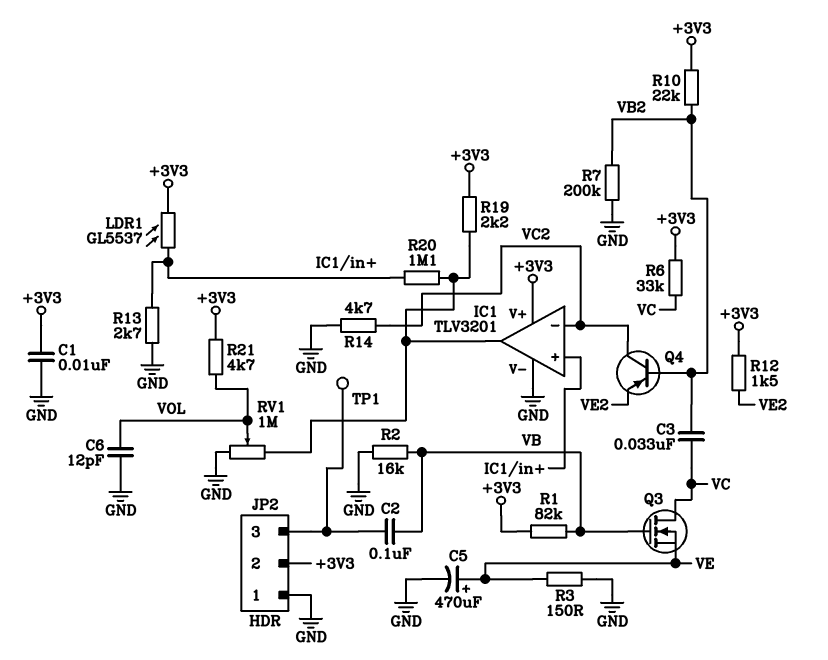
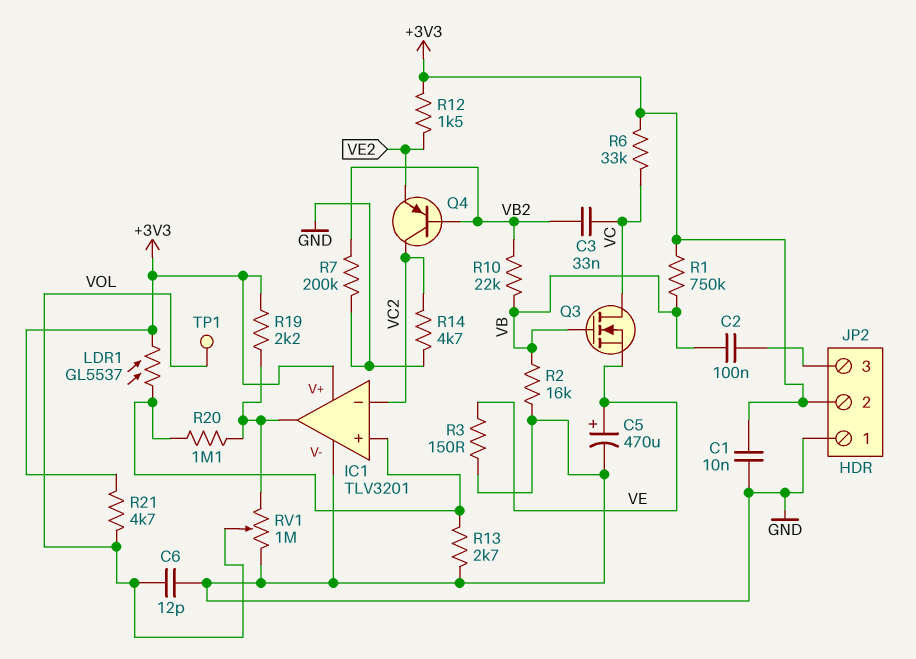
R1: 82k (+3V3, VB) -> 750k (+3V3, VB)
R10: 22k (+3V3, VB2) -> 22k (VB, VB2)
TP1: test point (JP2/3) -> test point (VOL)

